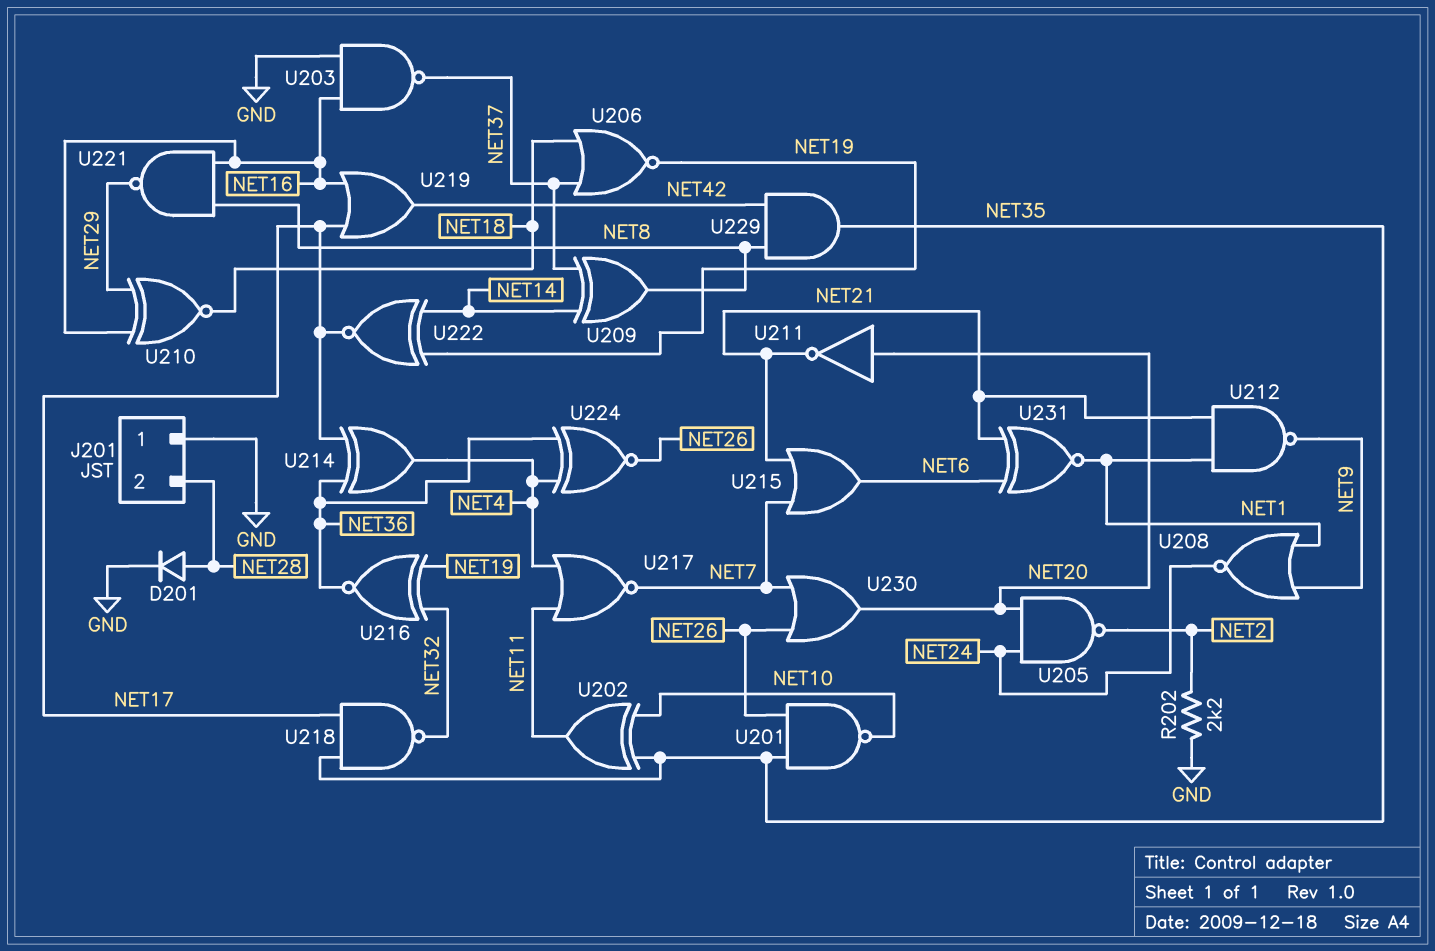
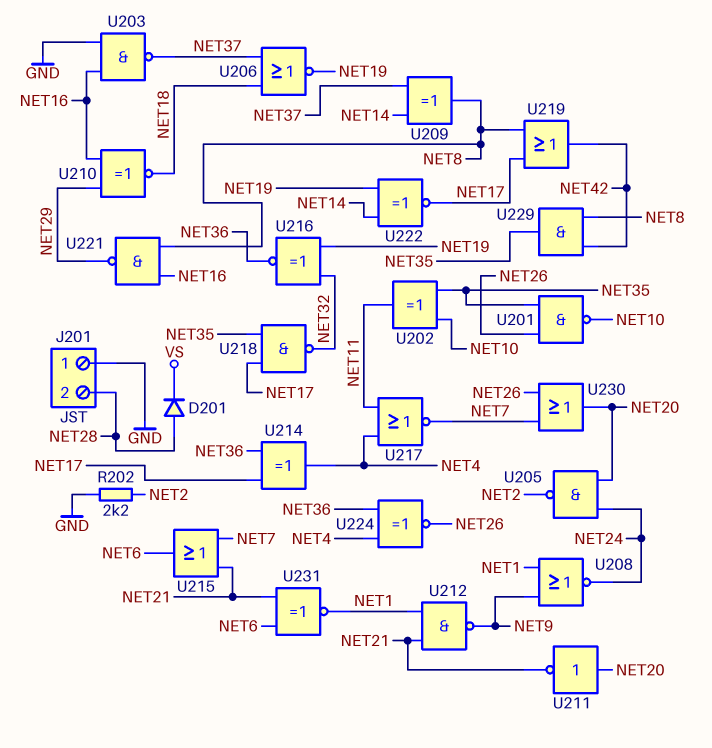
D201: diode (A NET28, K GND) -> diode (A NET28, K VS)
U219: OR (in NET16, in NET17, out NET42) -> OR (in NET8, in NET17, out NET42)

